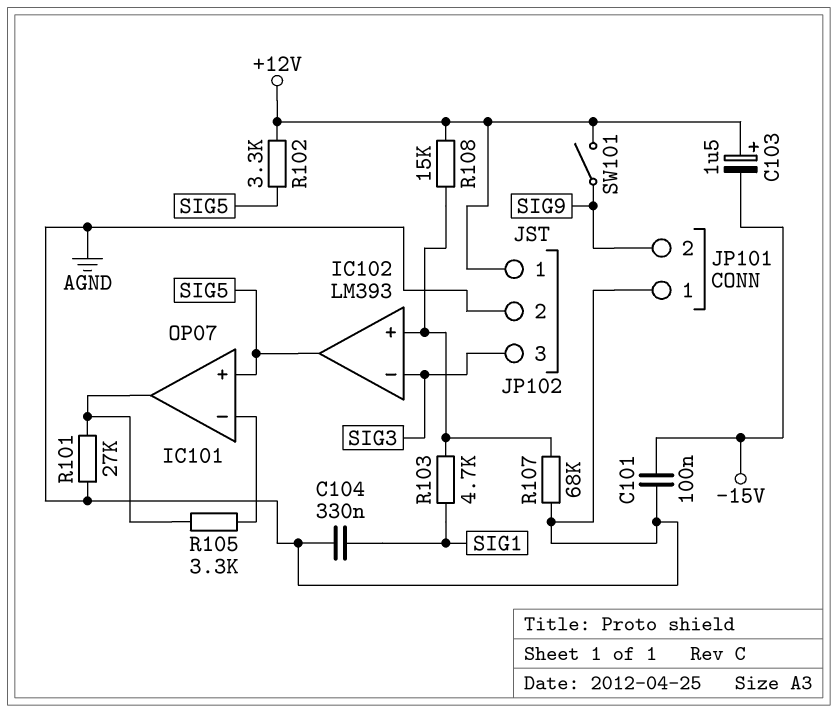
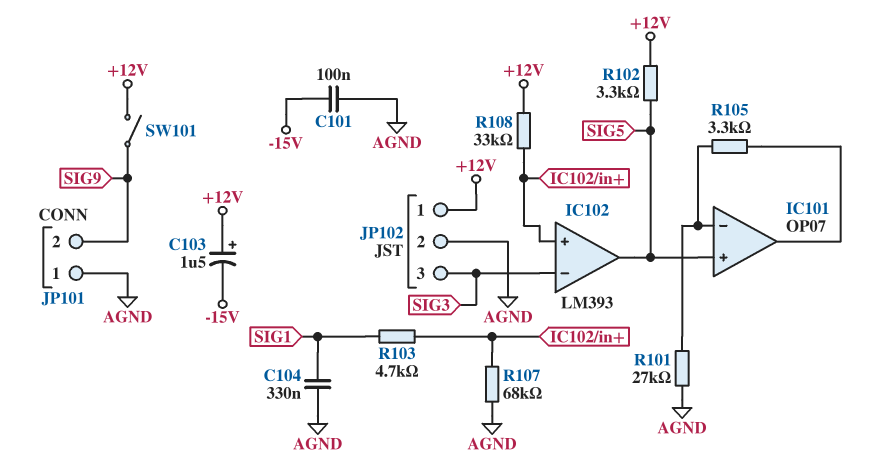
R101: 27k (AGND, IC101/out) -> 27k (AGND, IC101/in-)
R108: 15k (+12V, IC102/in+) -> 33k (+12V, IC102/in+)

